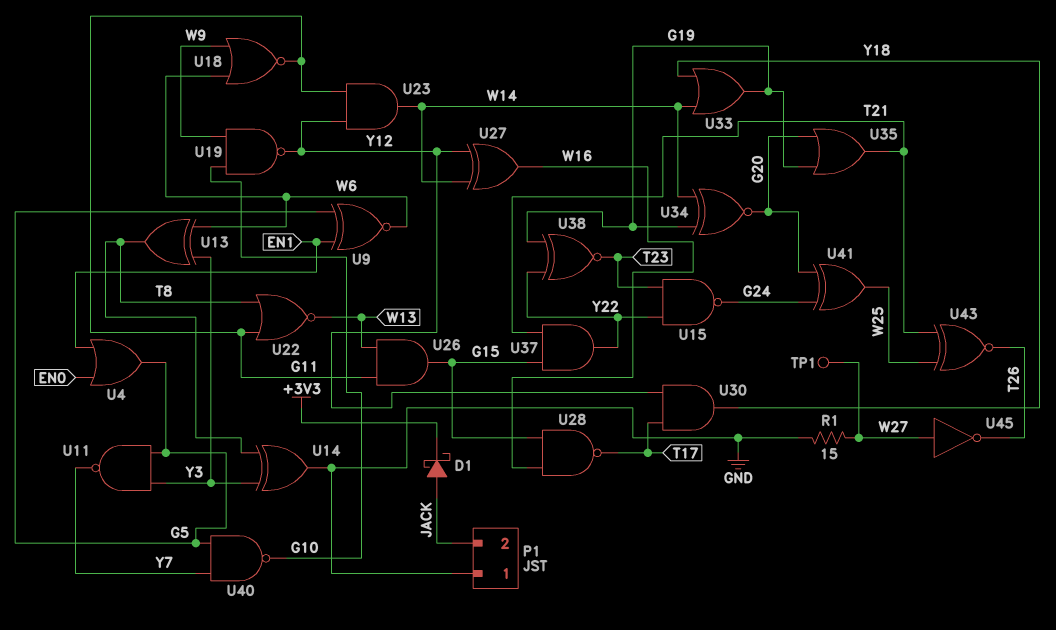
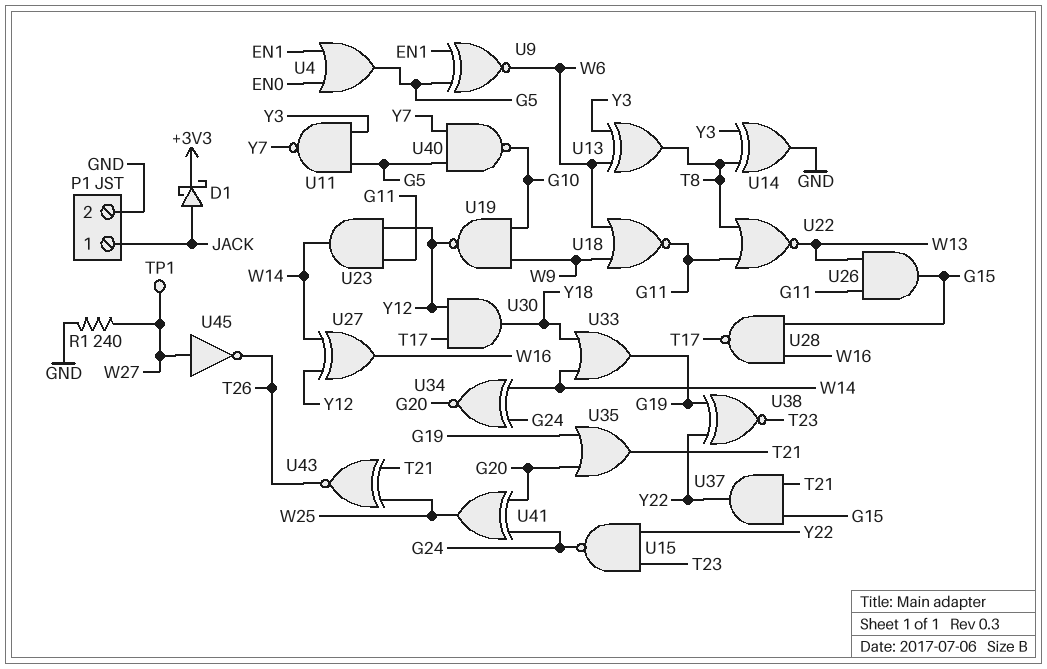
P1 pin 1: GND -> JACK
P1 pin 2: JACK -> GND
R1: 15 (GND, W27) -> 240 (GND, W27)
U34: XNOR (in G19, in W14, out G20) -> XNOR (in G24, in W14, out G20)

